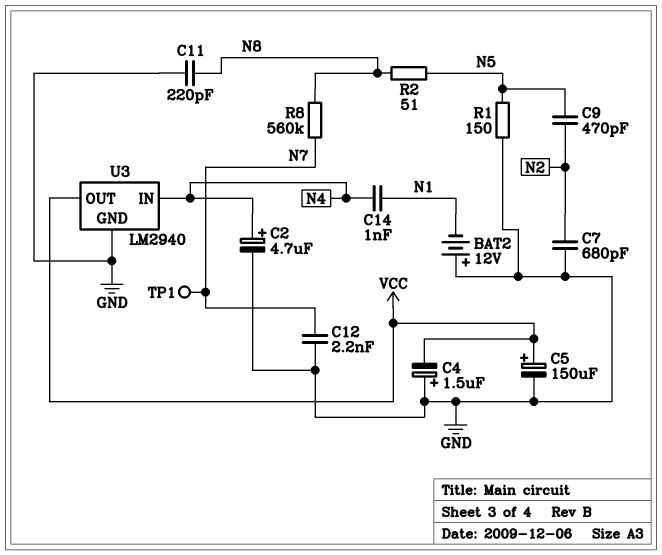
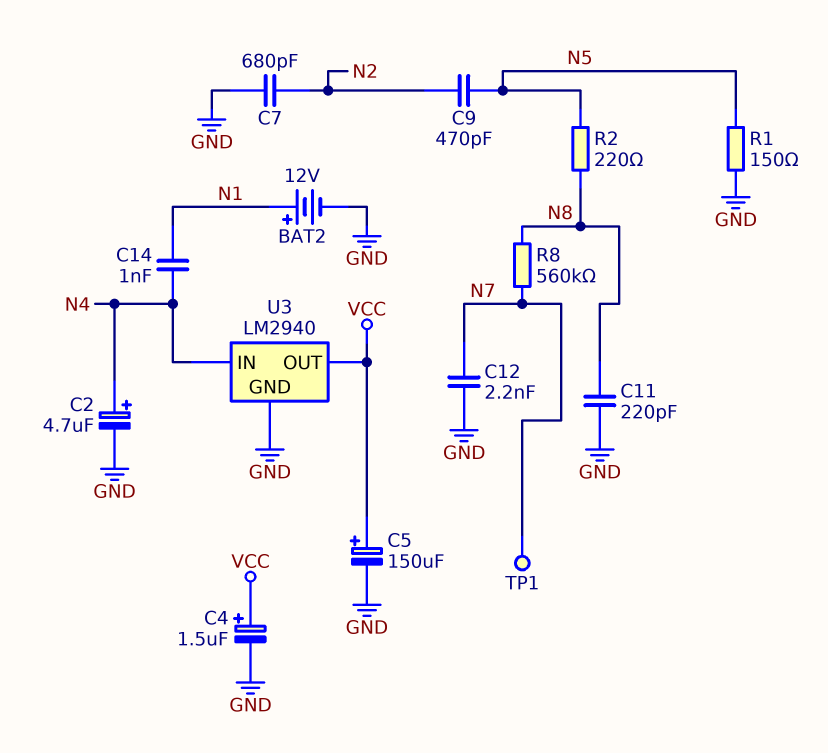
BAT2: 12V (plus GND, minus N1) -> 12V (plus N1, minus GND)
C4: 1.5uF (plus GND, minus VCC) -> 1.5uF (plus VCC, minus GND)
R2: 51 (N5, N8) -> 220 (N5, N8)

